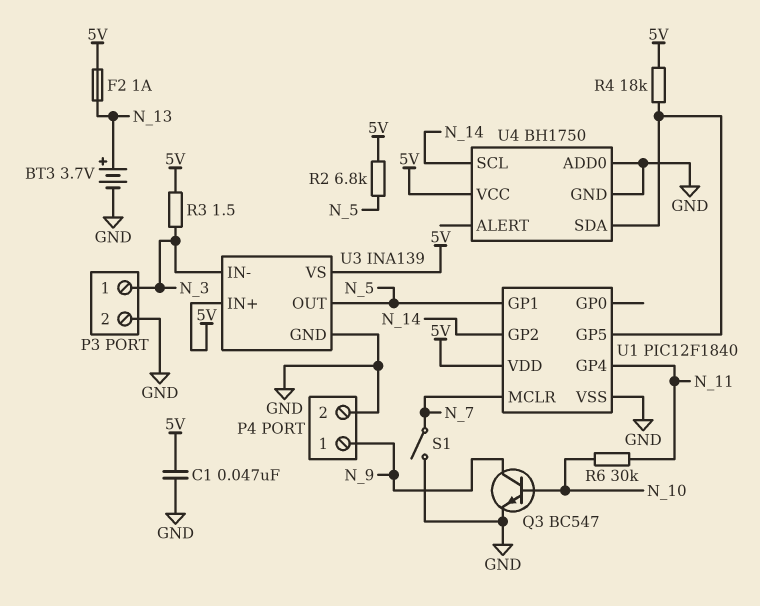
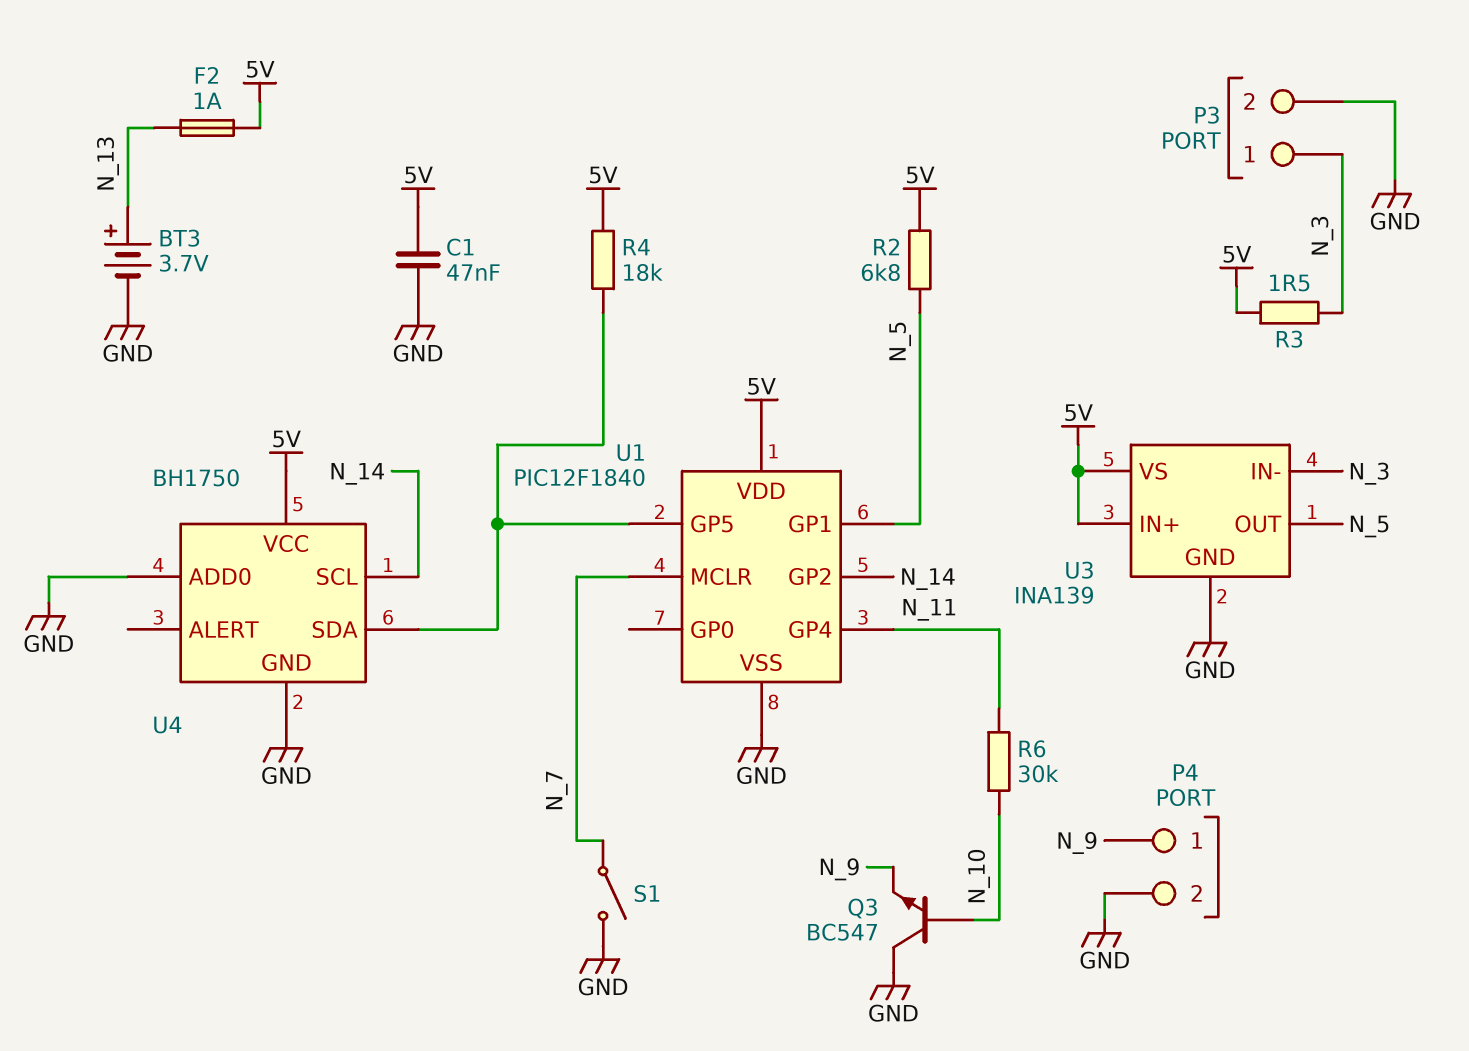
Q3: NPN BC547 (B N_10, C N_9, E GND) -> NPN BC547 (B N_10, C GND, E N_9)

